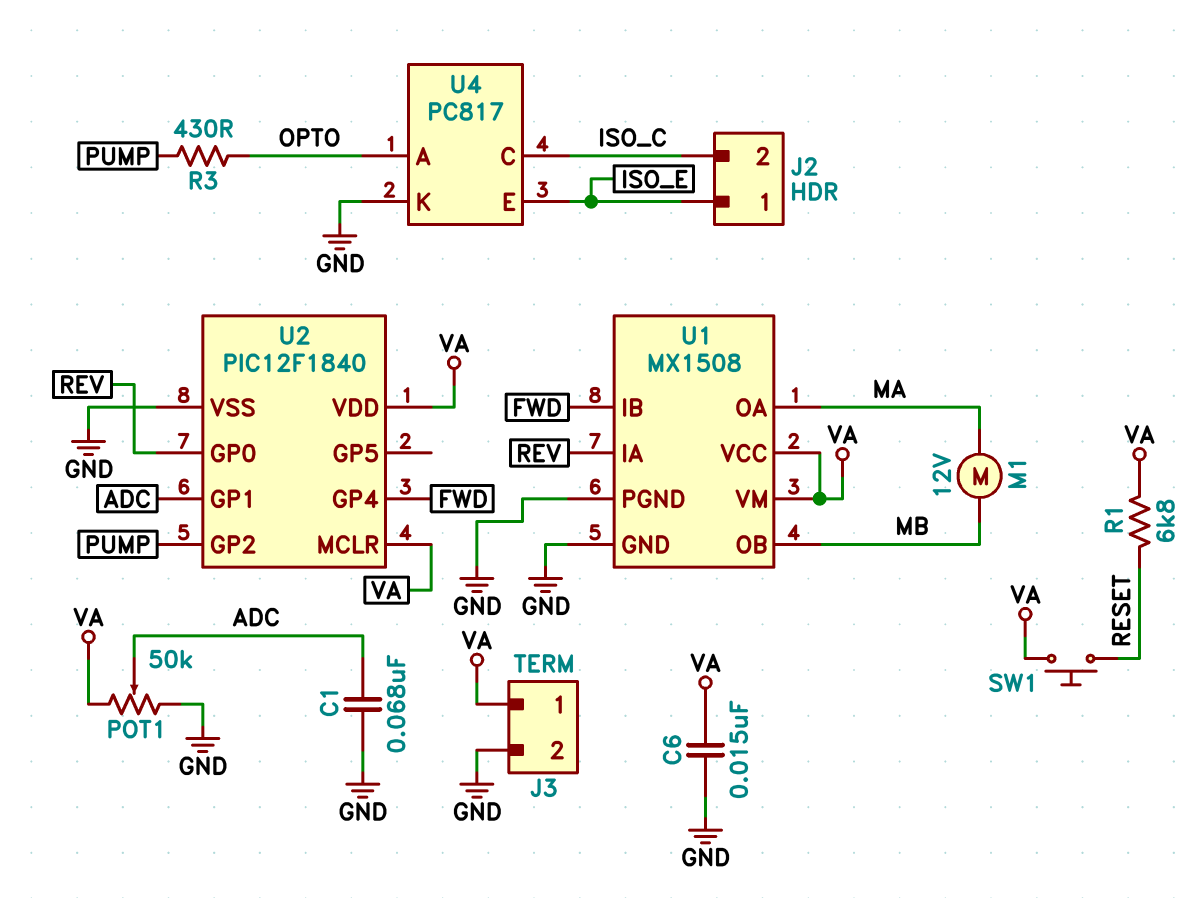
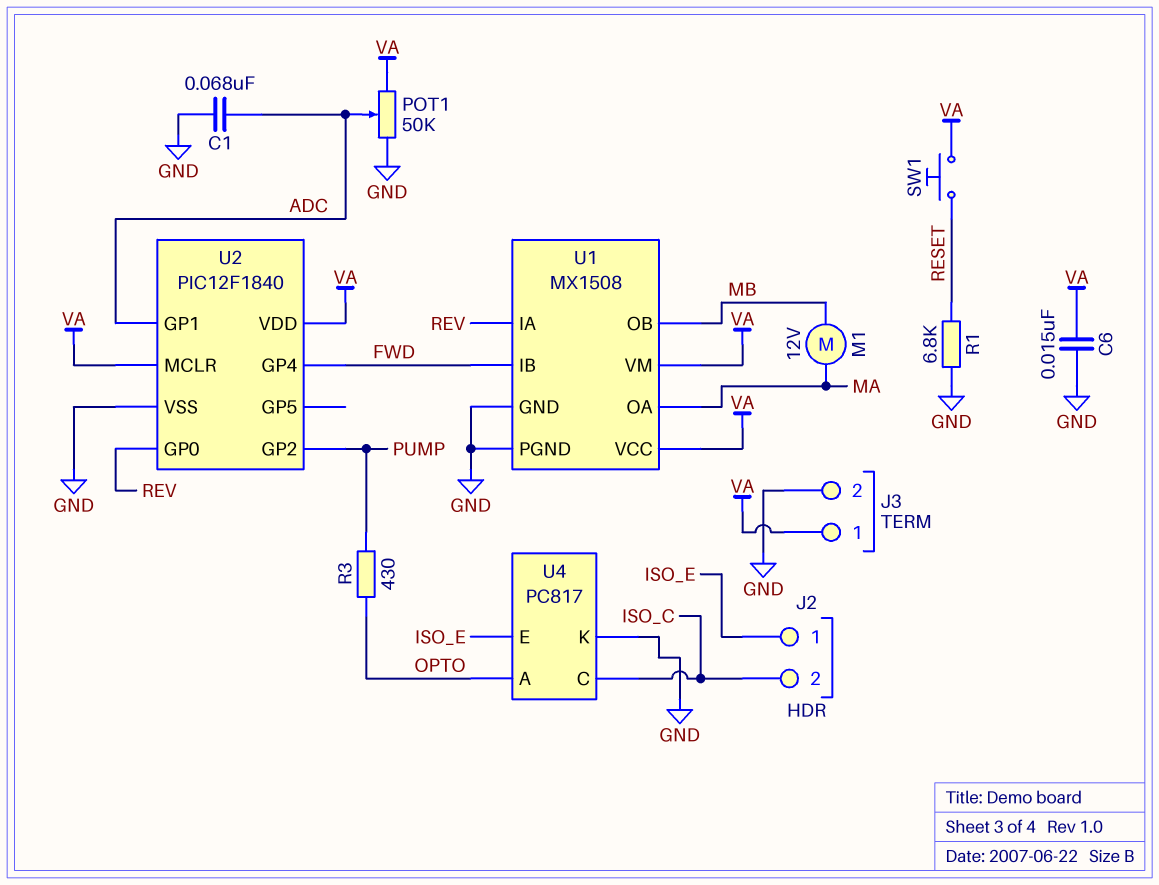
R1: 6.8k (RESET, VA) -> 6.8k (GND, RESET)

